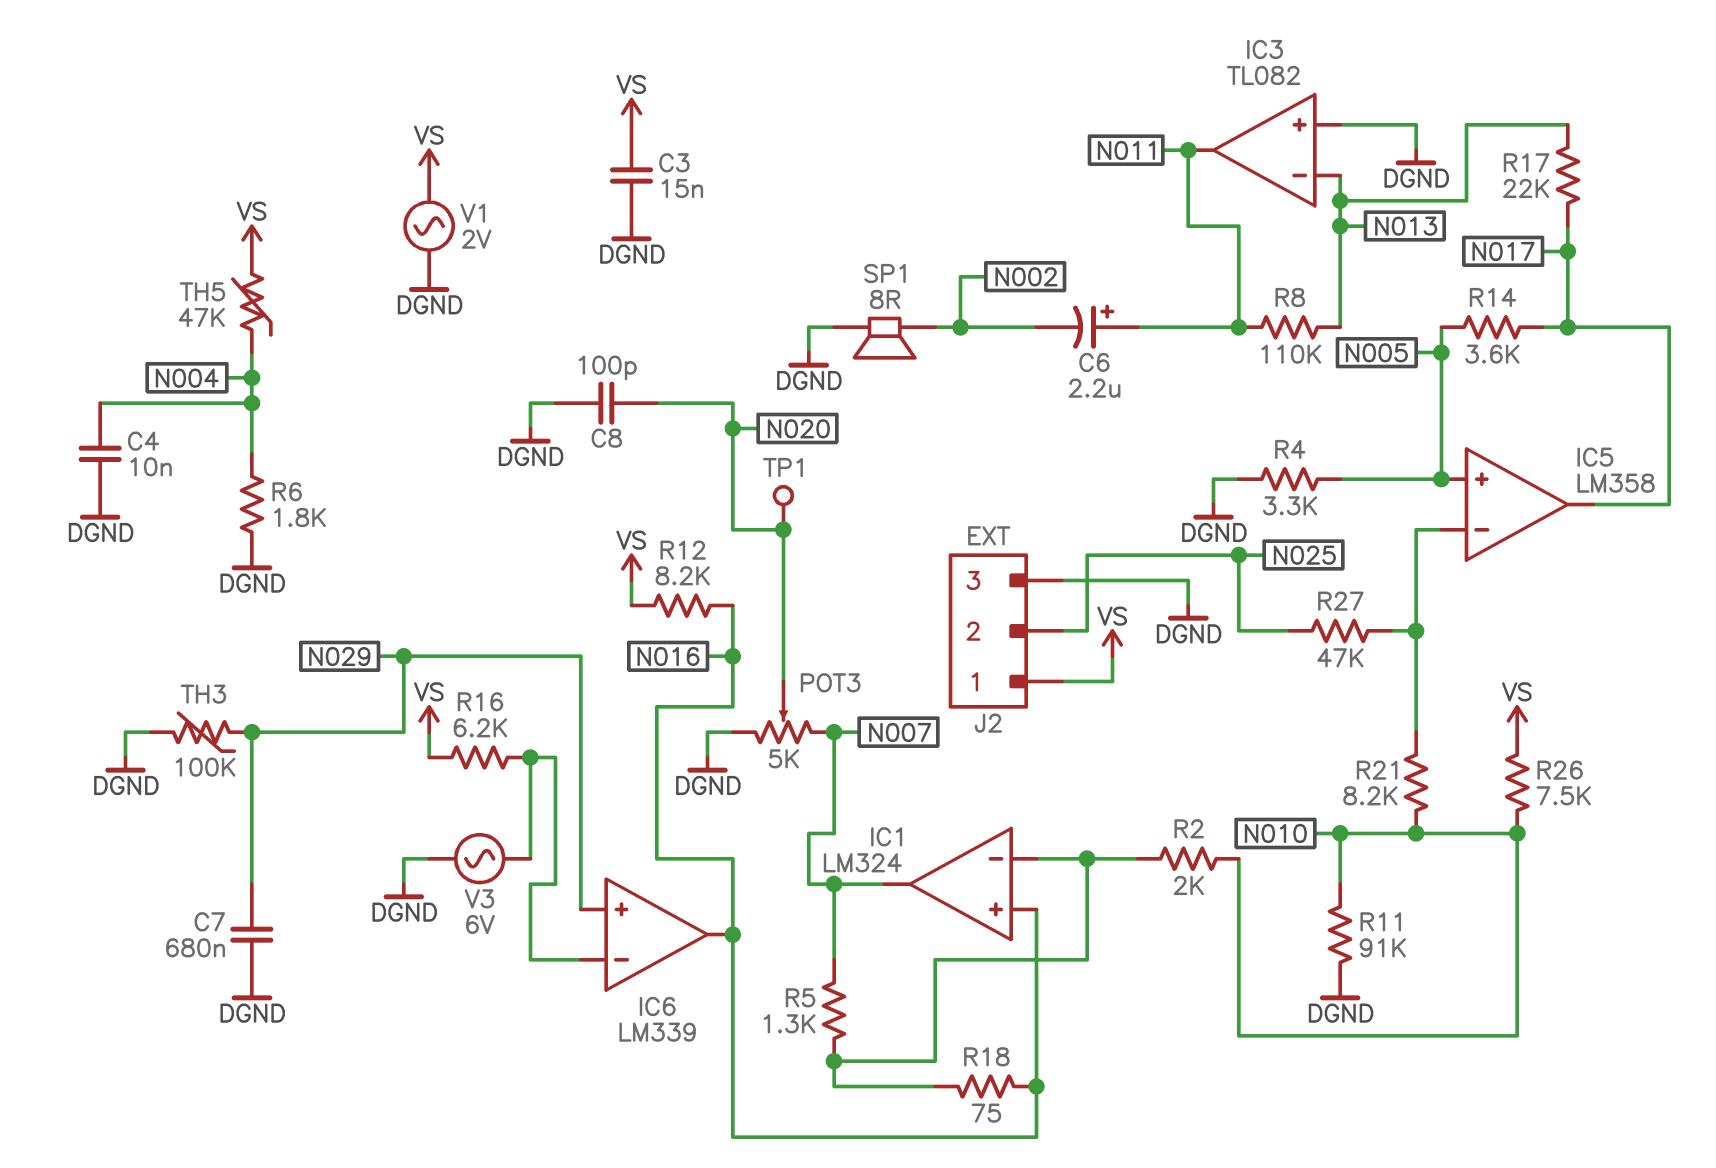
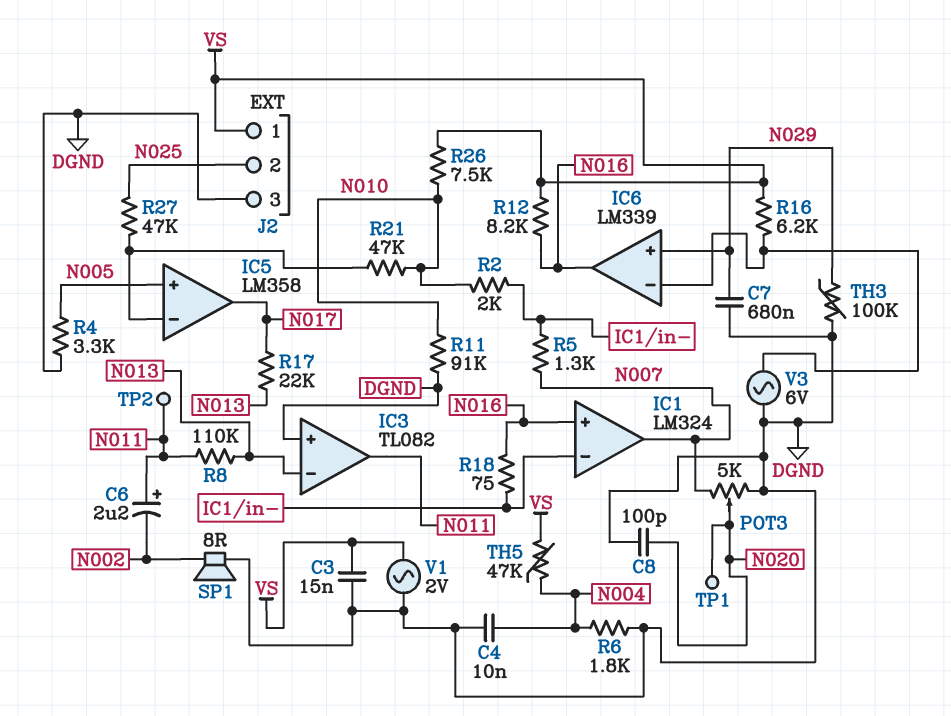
R14: 3.6k (N005, N017) -> none
R21: 8.2k (IC5/in-, N010) -> 47k (IC5/in-, N010)
TP2: none -> test point (N011)

